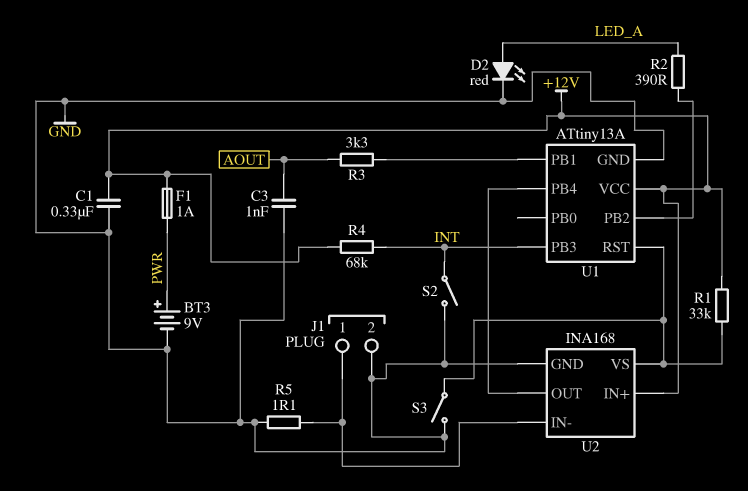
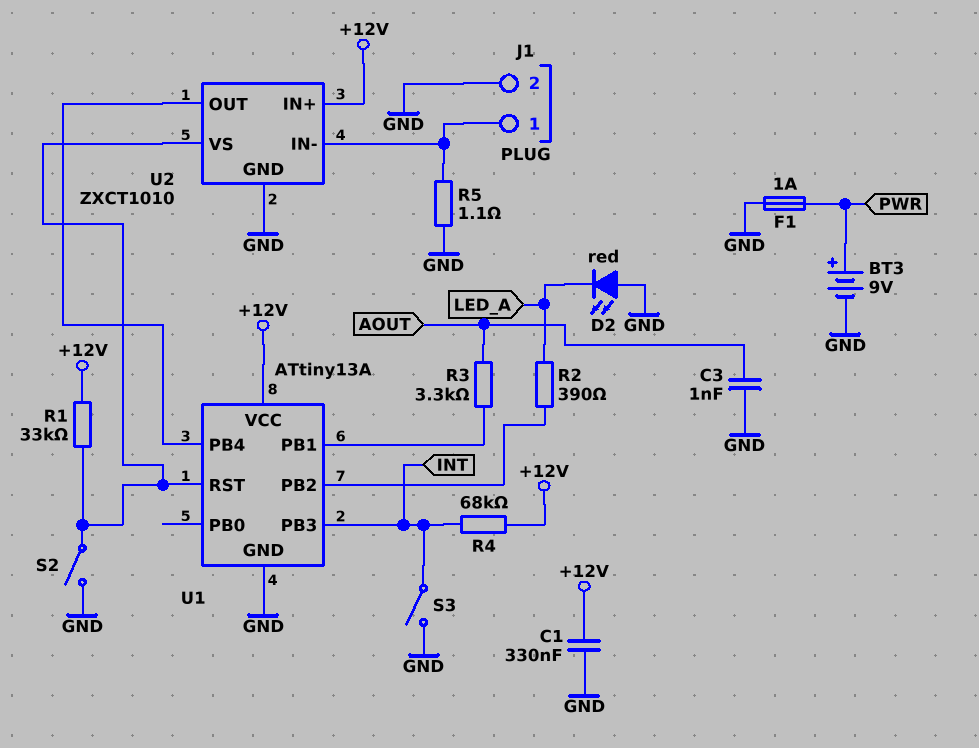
D2: LED red (A LED_A, K GND) -> LED red (A GND, K LED_A)
F1: 1A (+12V, PWR) -> 1A (GND, PWR)
S2: switch (GND, INT) -> switch (GND, U1/RST)
S3: switch (GND, U1/RST) -> switch (GND, INT)
U2: INA168 -> ZXCT1010

